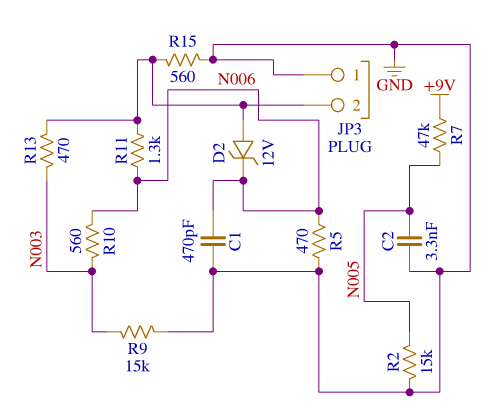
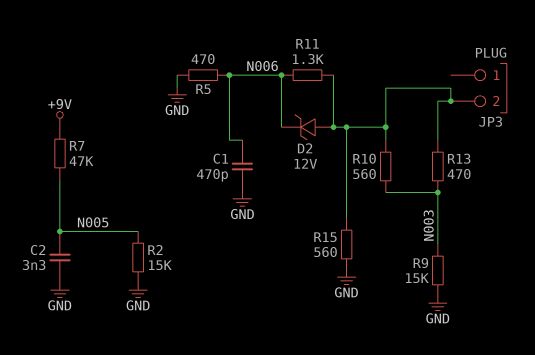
JP3 pin 1: GND -> none
R10: 560 (N003, N006) -> 560 (JP3/2, N003)

